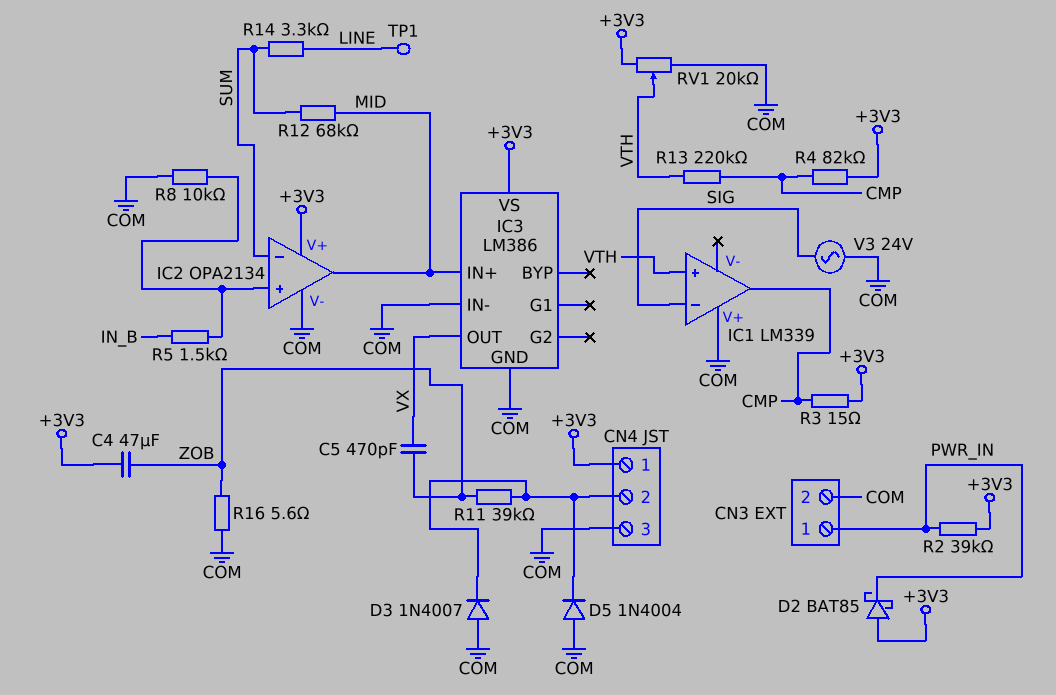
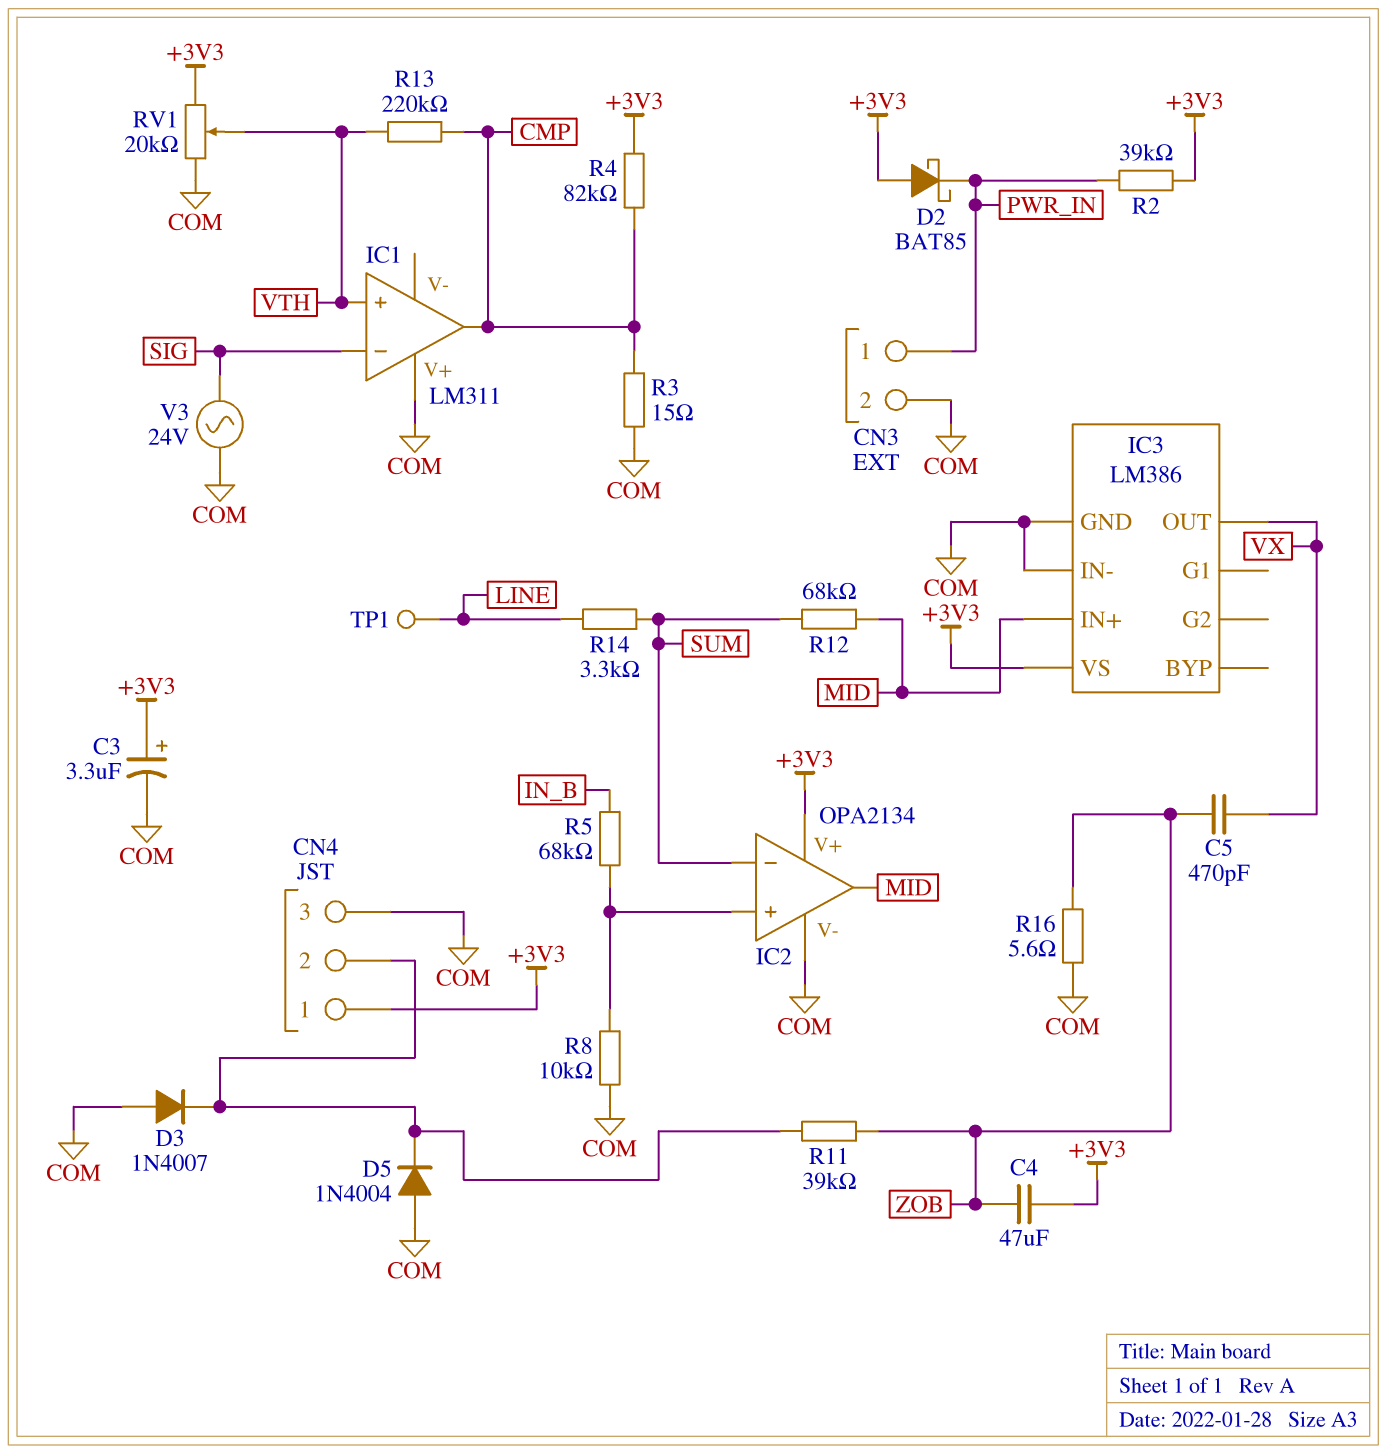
C3: none -> 3.3uF (plus +3V3, minus COM)
IC1: LM339 -> LM311
R3: 15 (+3V3, CMP) -> 15 (CMP, COM)
R5: 1.5k (IC2/in+, IN_B) -> 68k (IC2/in+, IN_B)

